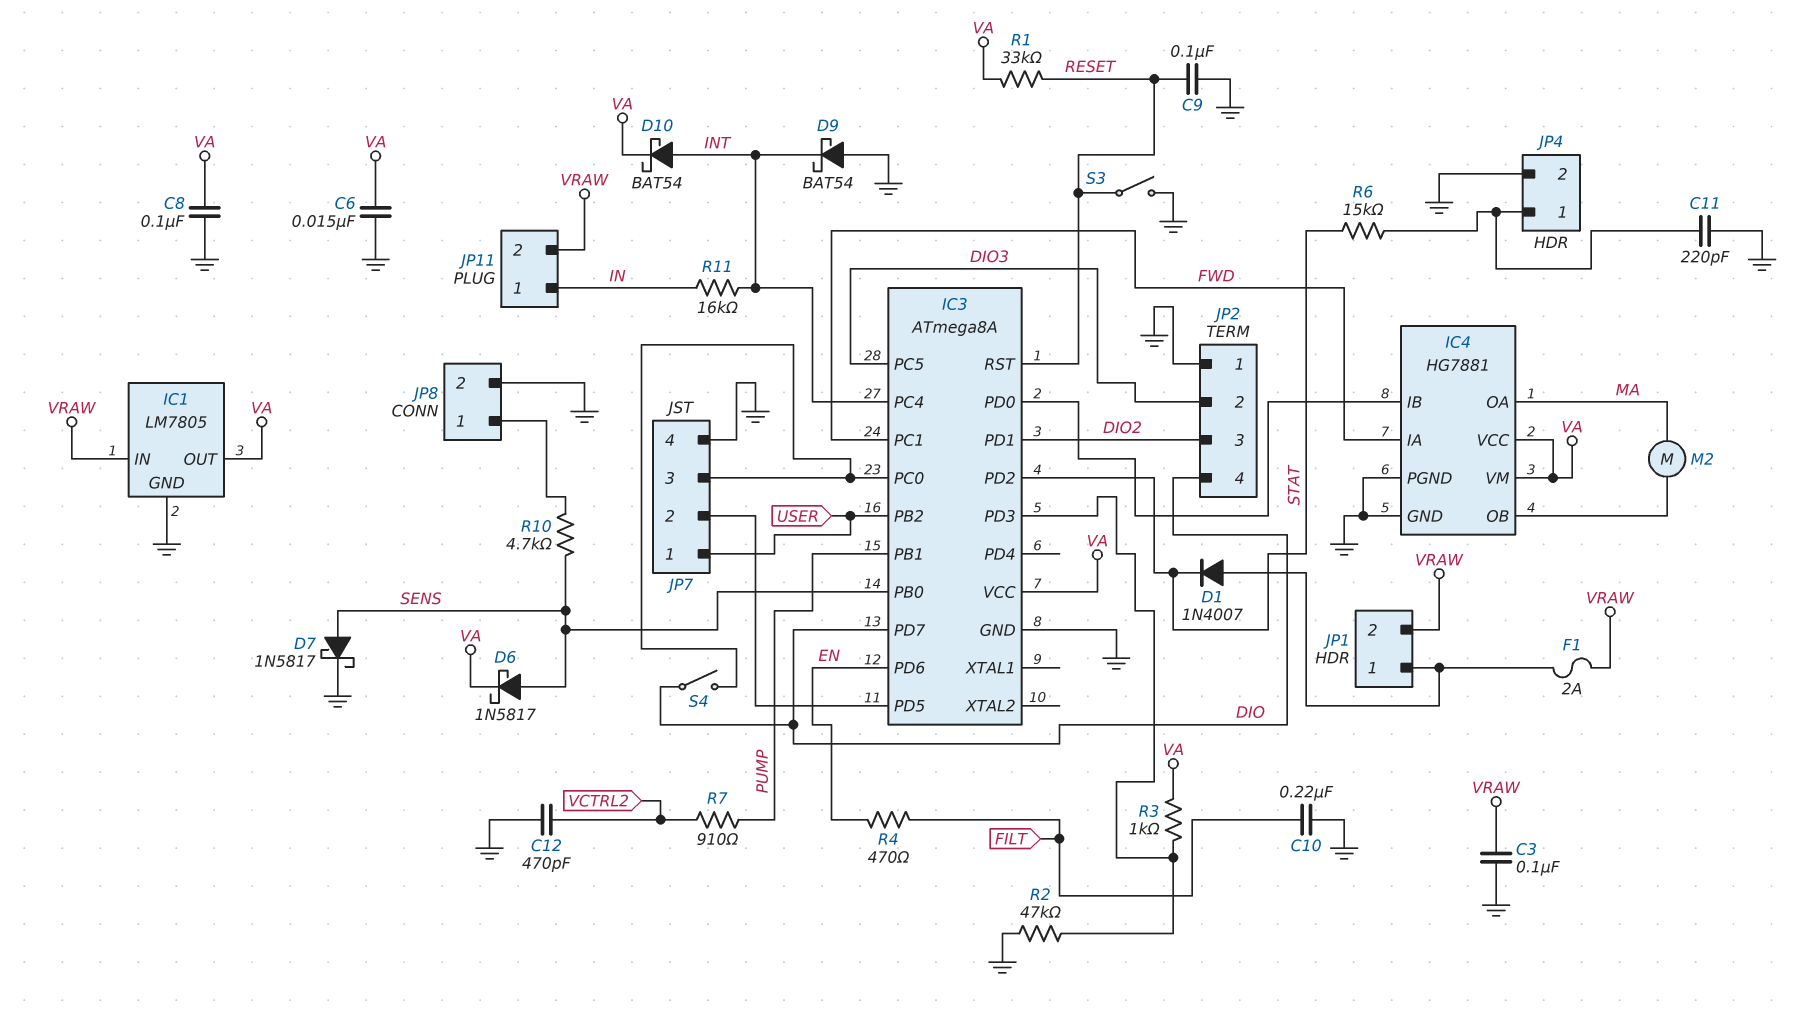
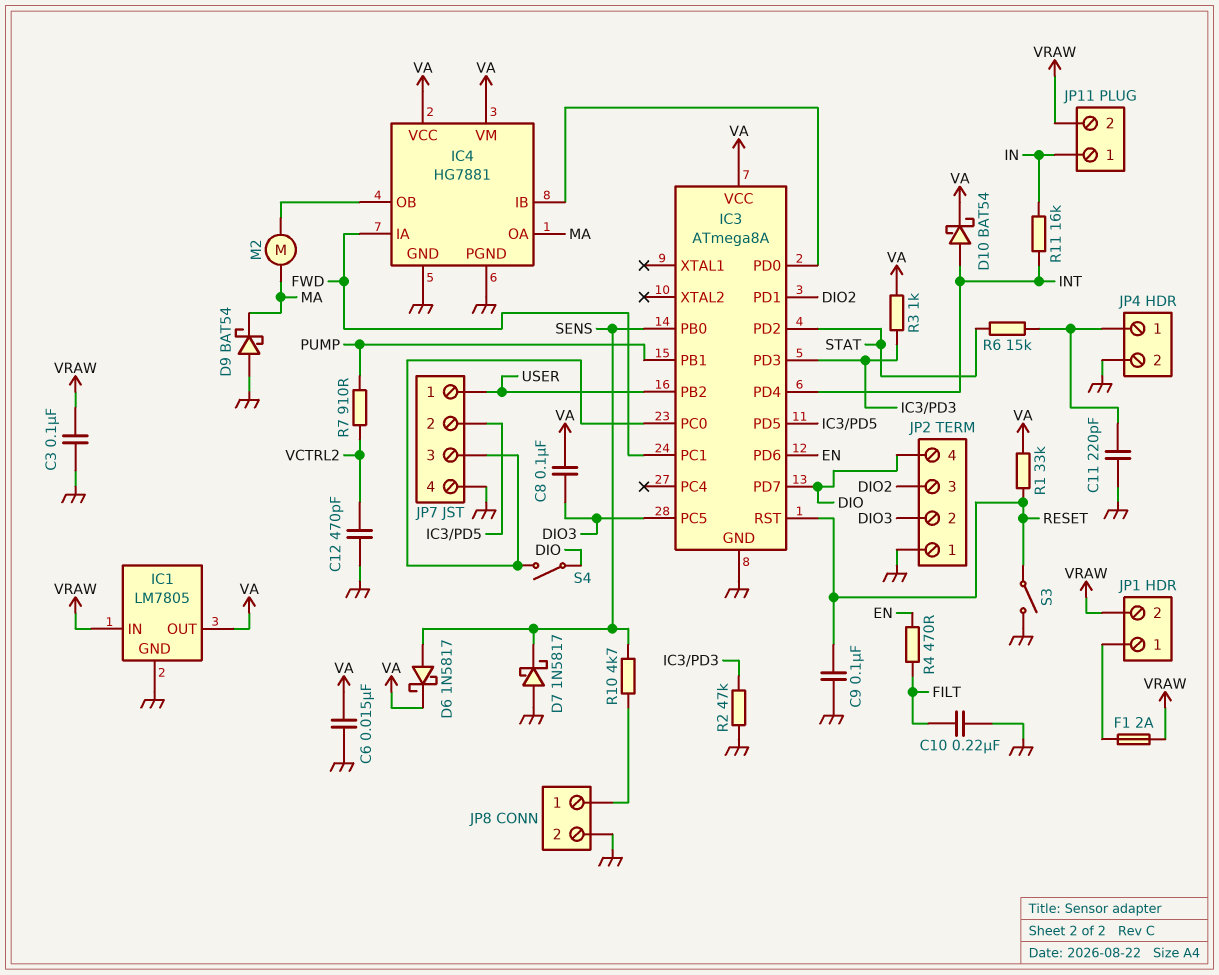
C8: 100nF (GND, VA) -> 100nF (DIO3, VA)
D1: diode 1N4007 (A JP1/1, K STAT) -> none
D7: schottky 1N5817 (A SENS, K GND) -> schottky 1N5817 (A GND, K SENS)
D9: schottky BAT54 (A GND, K INT) -> schottky BAT54 (A GND, K MA)
IC3 pin PC4: INT -> none
IC3 pin PD4: none -> INT

